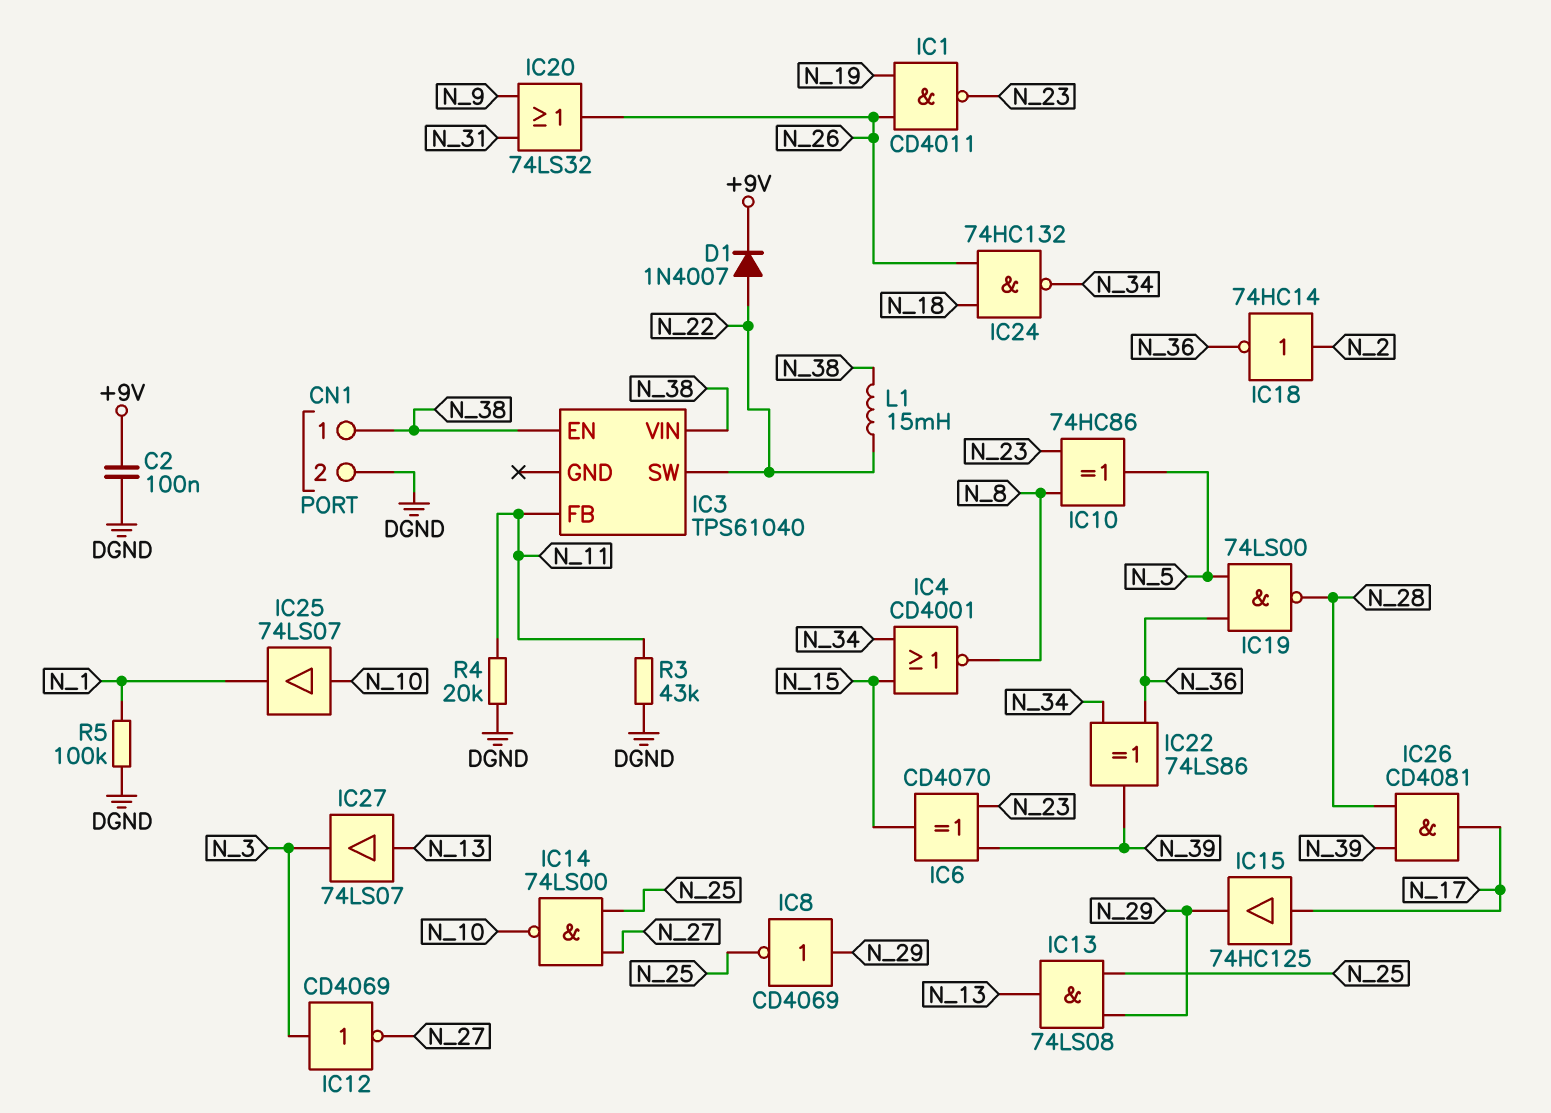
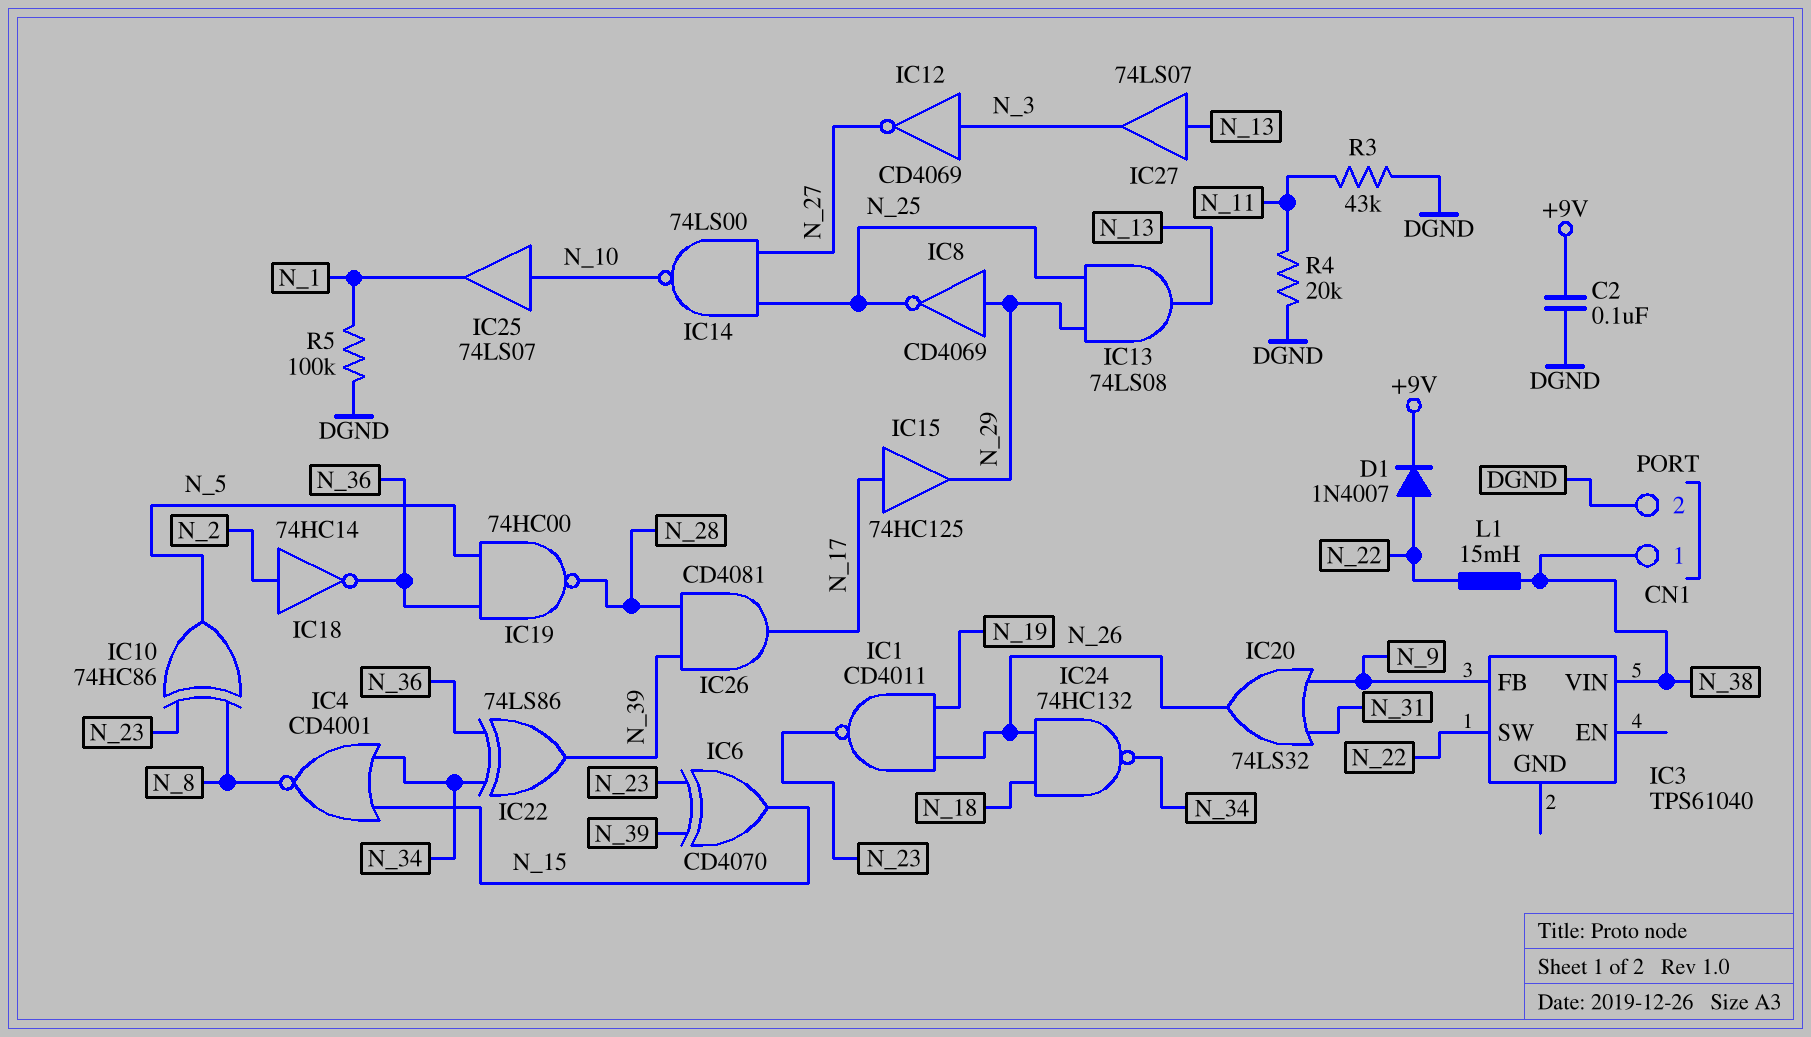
IC3 pin EN: N_38 -> none
IC3 pin FB: N_11 -> N_9
IC19: NAND 74LS00 (in N_5, in N_36, out N_28) -> NAND 74HC00 (in N_5, in N_36, out N_28)

